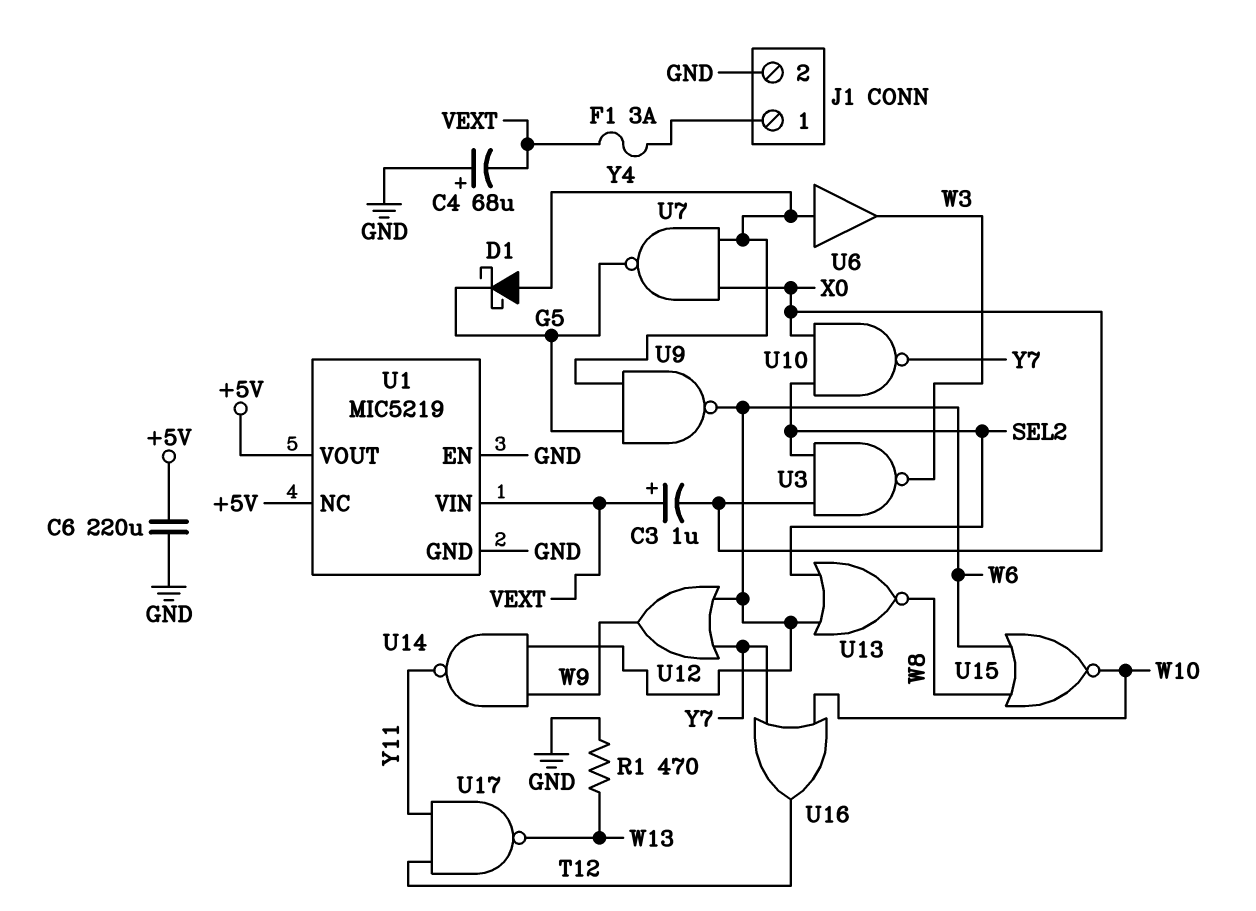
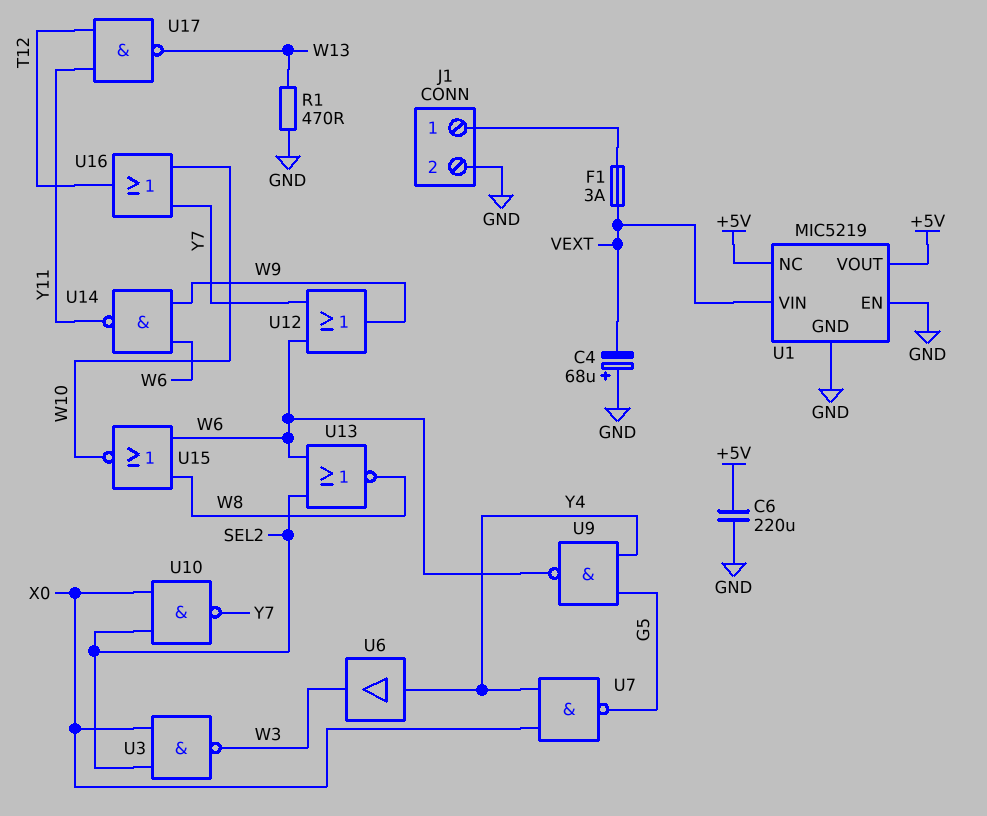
C3: 1uF (plus VEXT, minus X0) -> none
D1: schottky (A Y4, K G5) -> none

